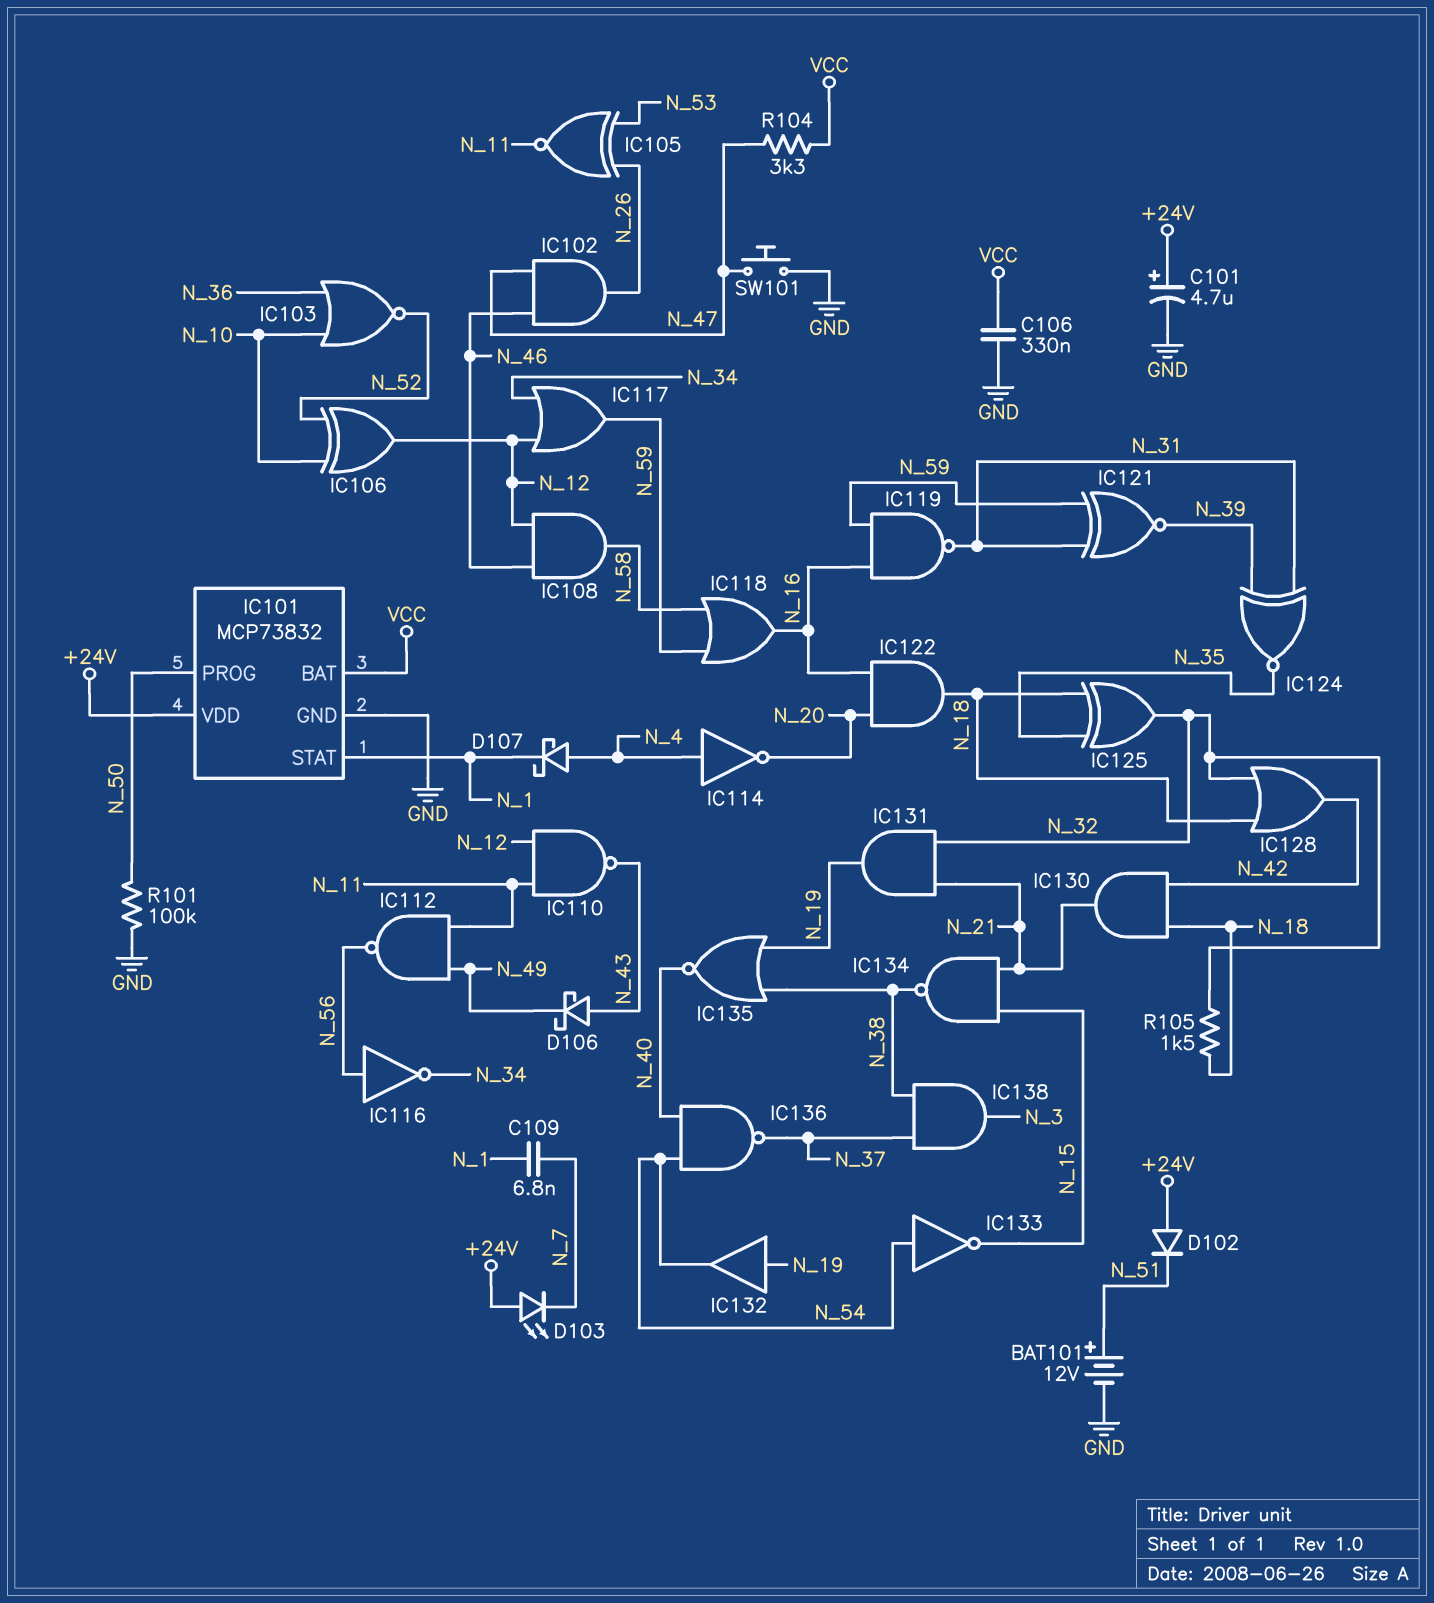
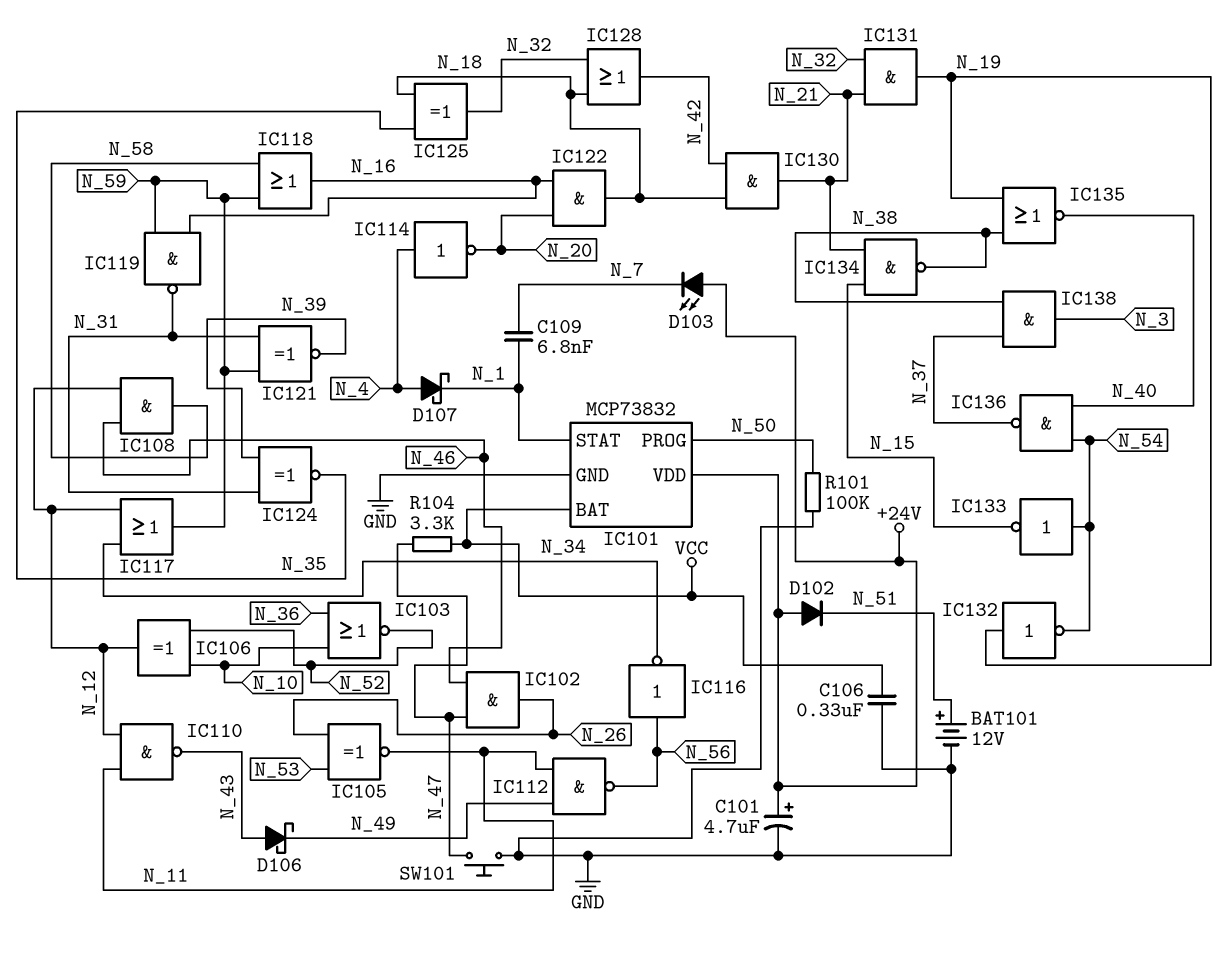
IC132: buffer (in N_19, out N_54) -> NOT (in N_19, out N_54)
R105: 1.5k (N_18, N_32) -> none

